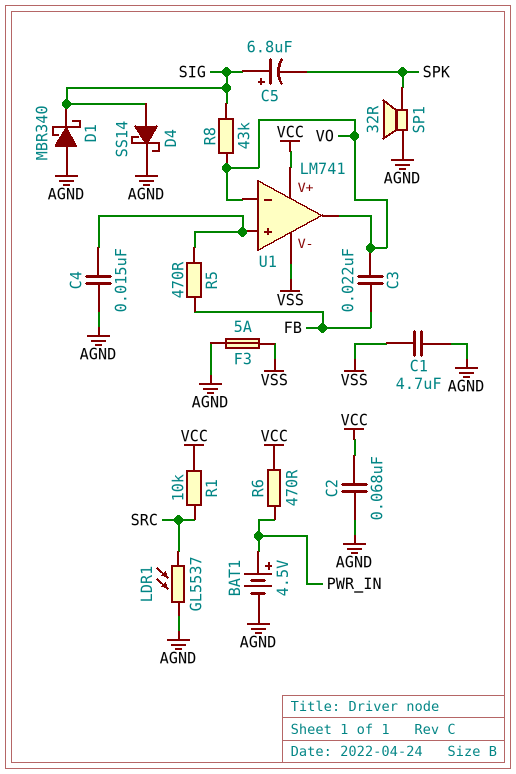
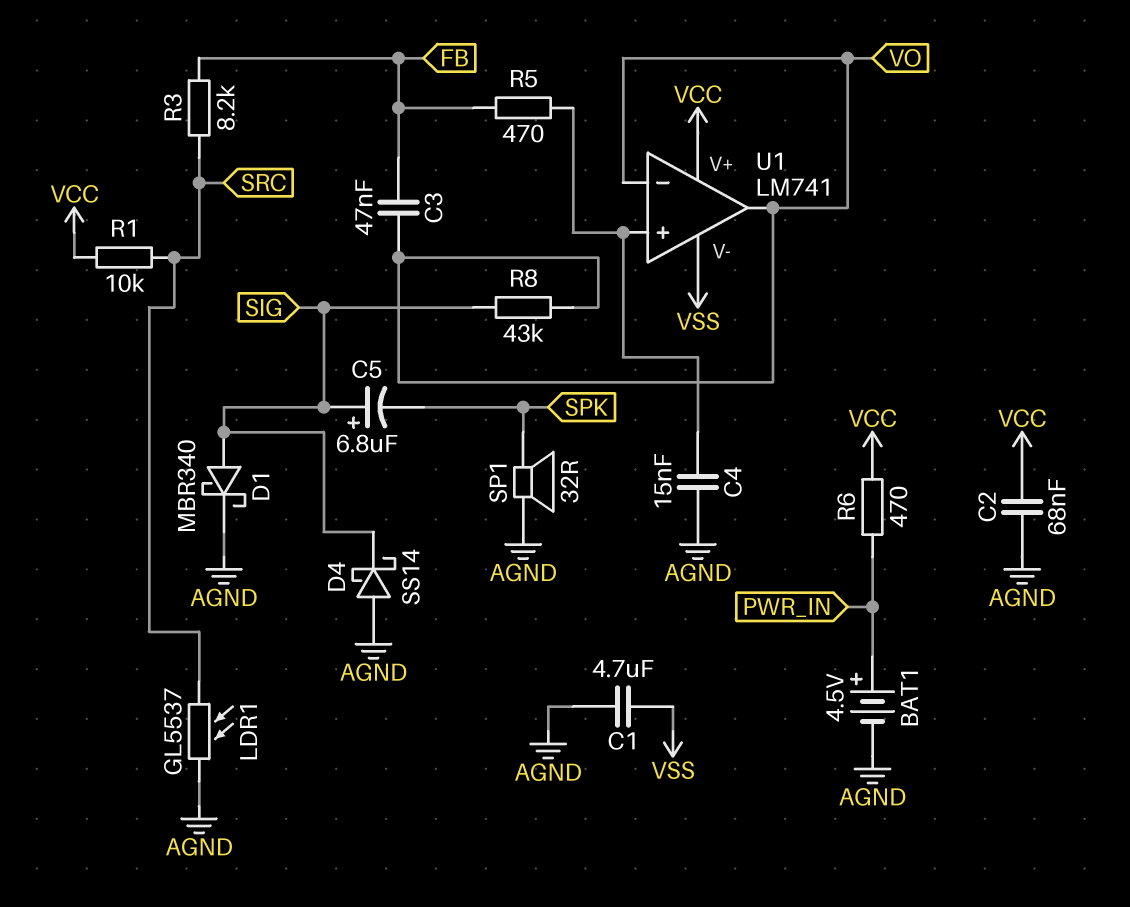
C3: 22nF (FB, VO) -> 47nF (FB, VO)
D1: schottky MBR340 (A AGND, K SIG) -> schottky MBR340 (A SIG, K AGND)
D4: schottky SS14 (A SIG, K AGND) -> schottky SS14 (A AGND, K SIG)
F3: 5A (AGND, VSS) -> none
R3: none -> 8.2k (FB, SRC)

